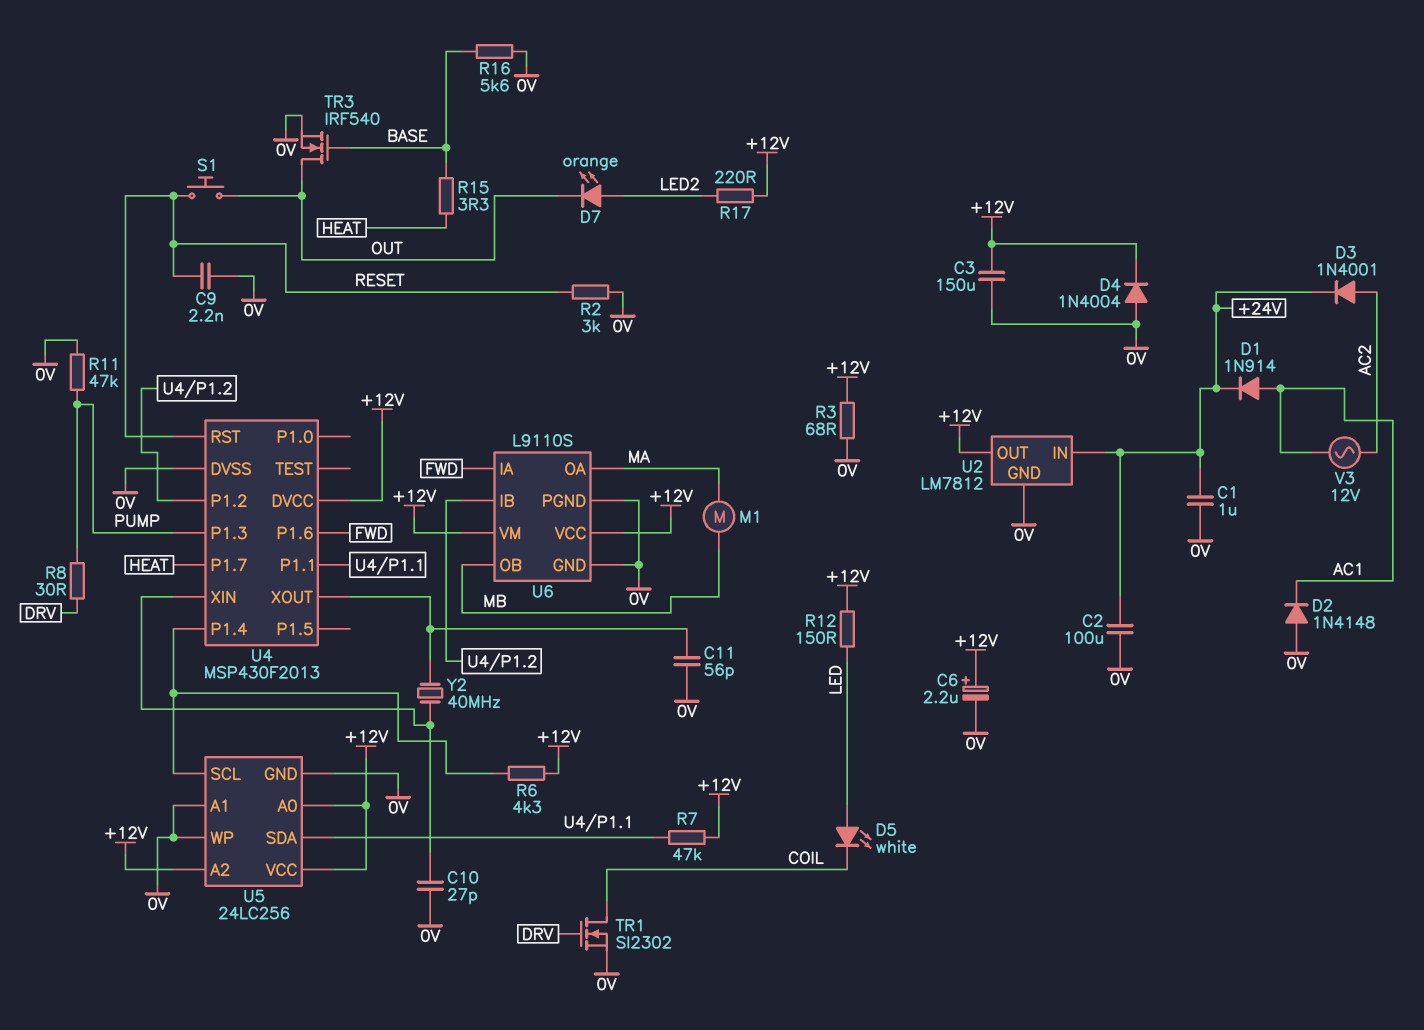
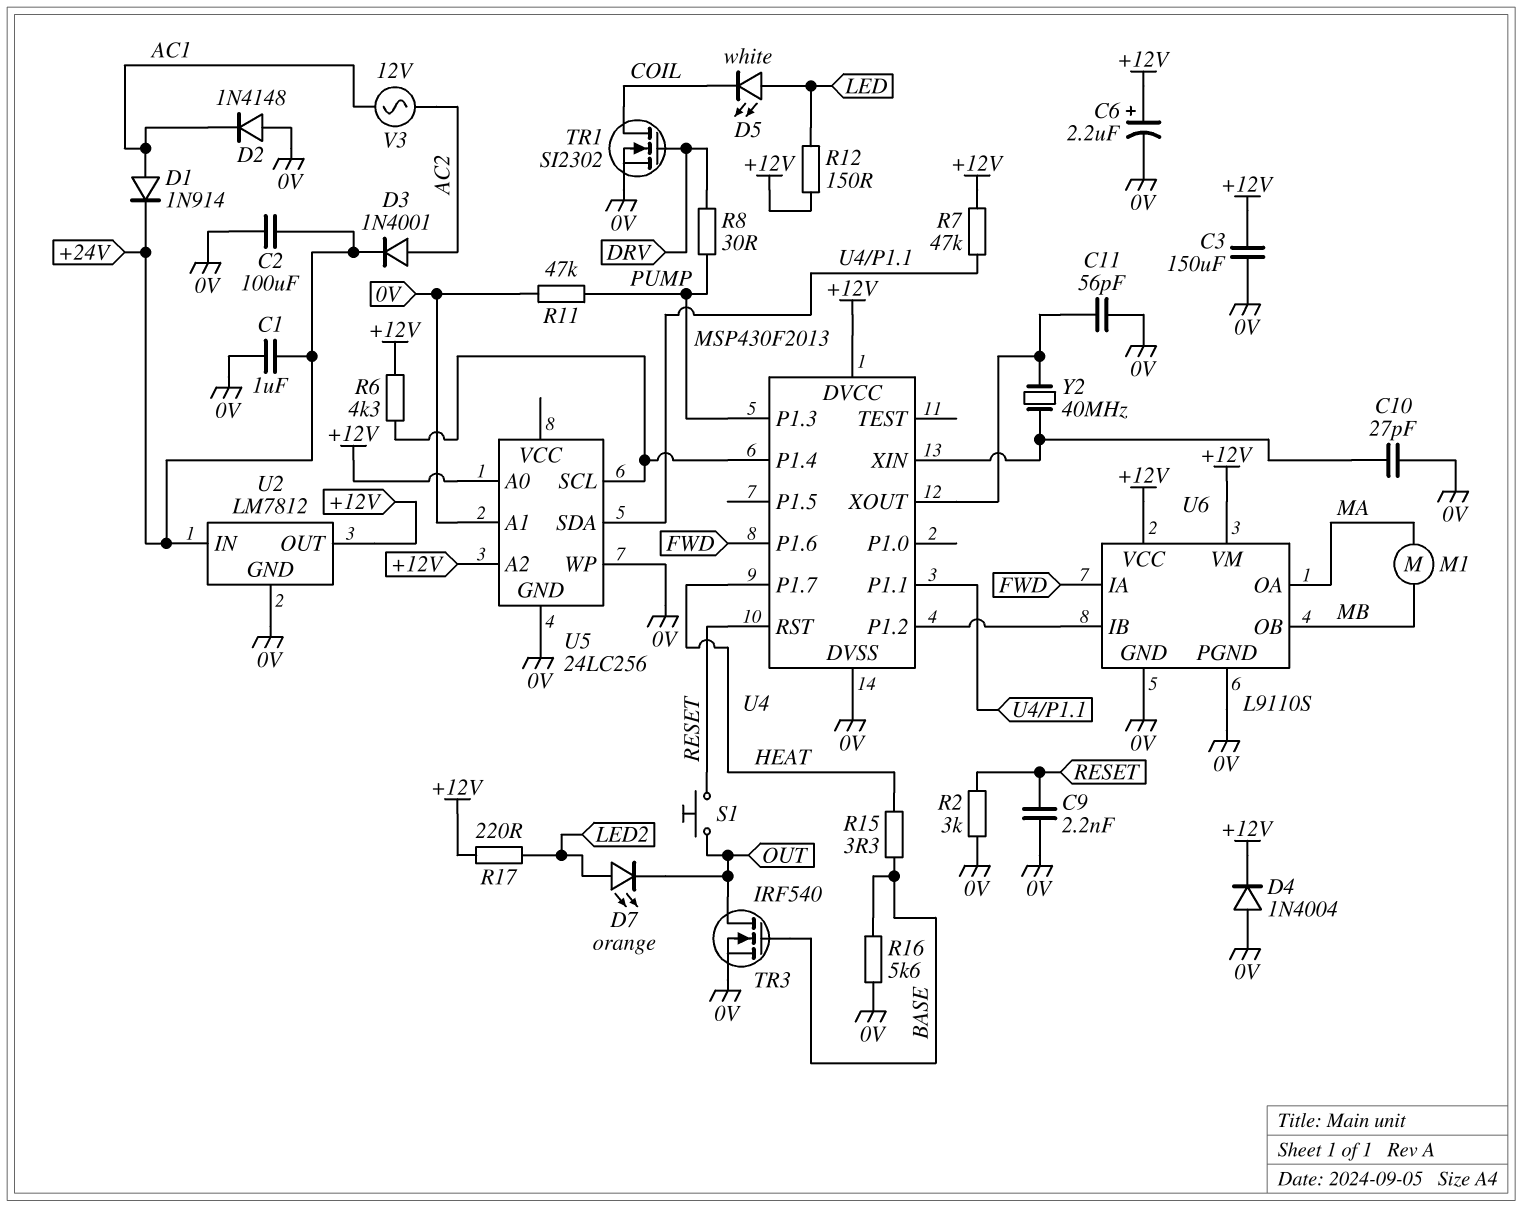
R3: 68 (+12V, 0V) -> none
U5 pin VCC: +12V -> none

